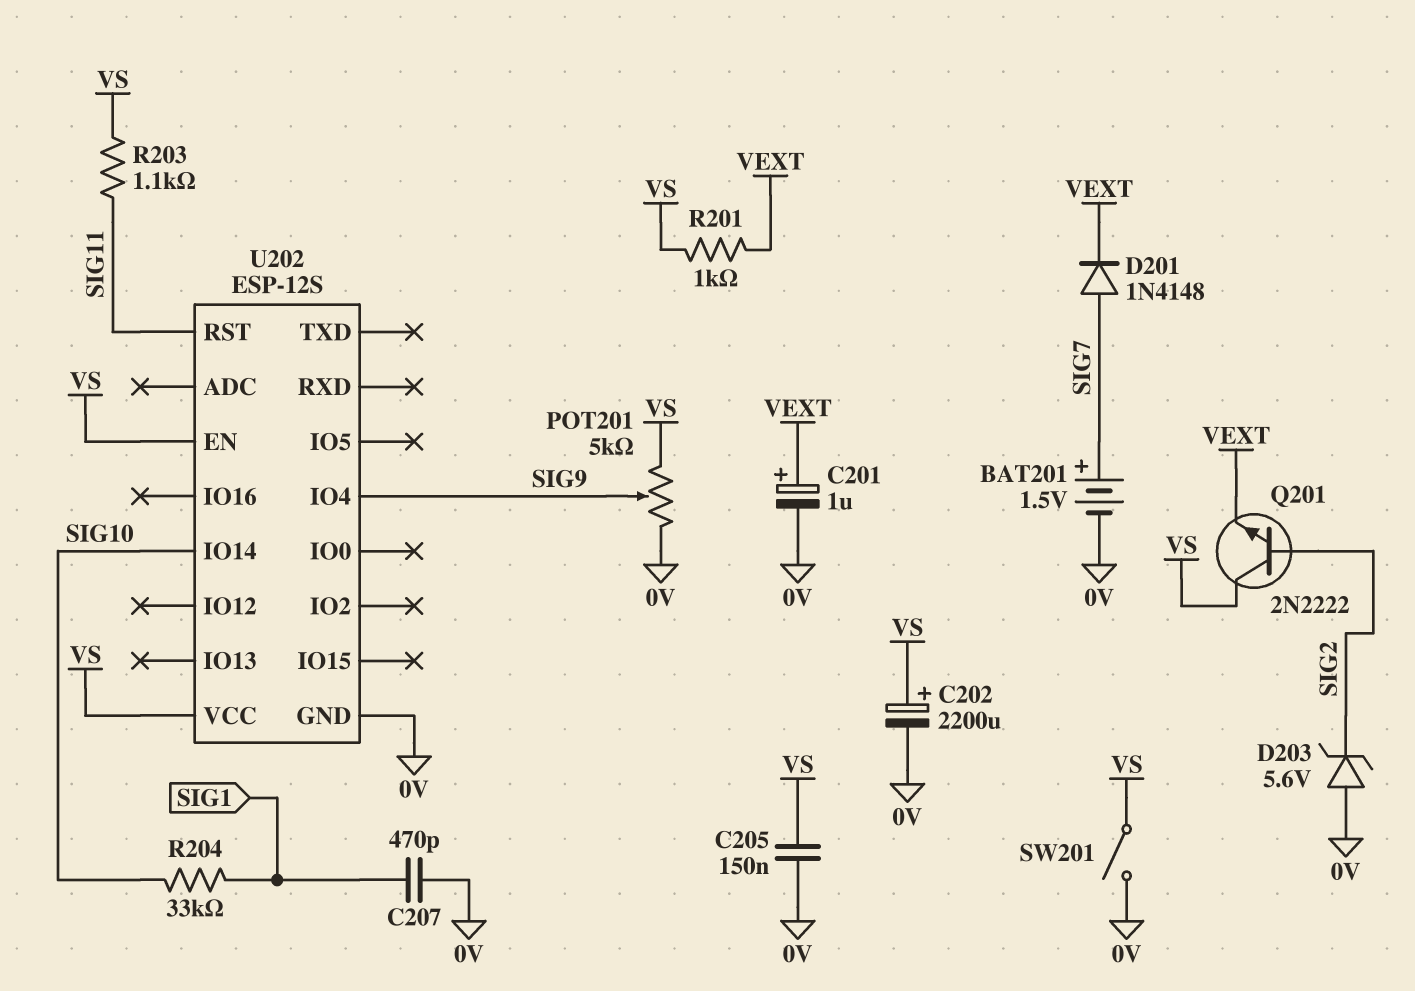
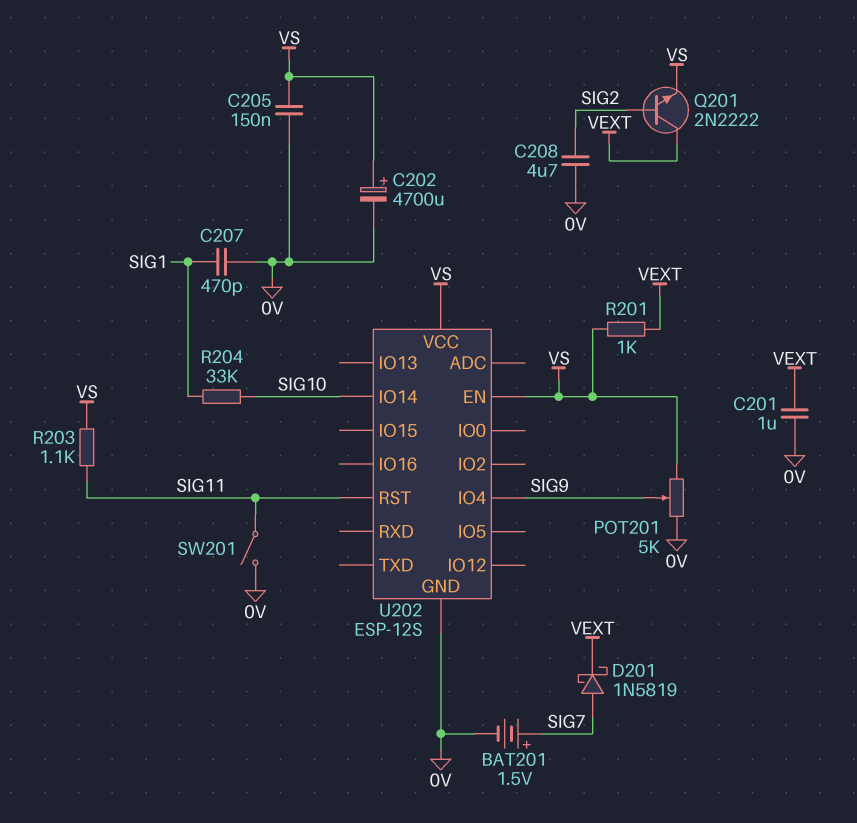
C201: 1uF (plus VEXT, minus 0V) -> 1uF (0V, VEXT)
C202: 2200uF (plus VS, minus 0V) -> 4700uF (plus VS, minus 0V)
C208: none -> 4.7uF (0V, SIG2)
D201: diode 1N4148 (A SIG7, K VEXT) -> schottky 1N5819 (A SIG7, K VEXT)
D203: zener 5.6V (A 0V, K SIG2) -> none
Q201: NPN 2N2222 (B SIG2, C VS, E VEXT) -> NPN 2N2222 (B SIG2, C VEXT, E VS)
SW201: switch (0V, VS) -> switch (0V, SIG11)

